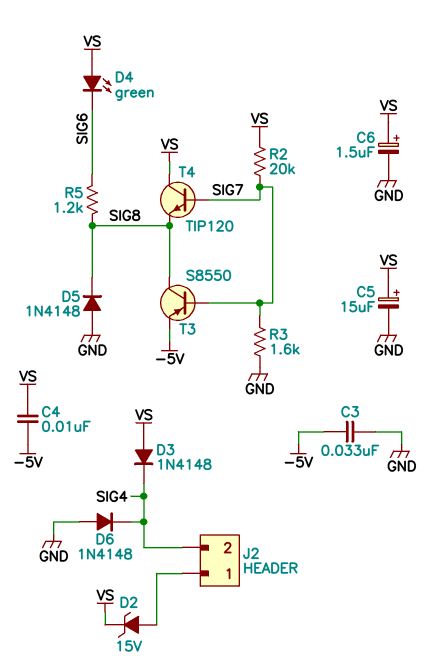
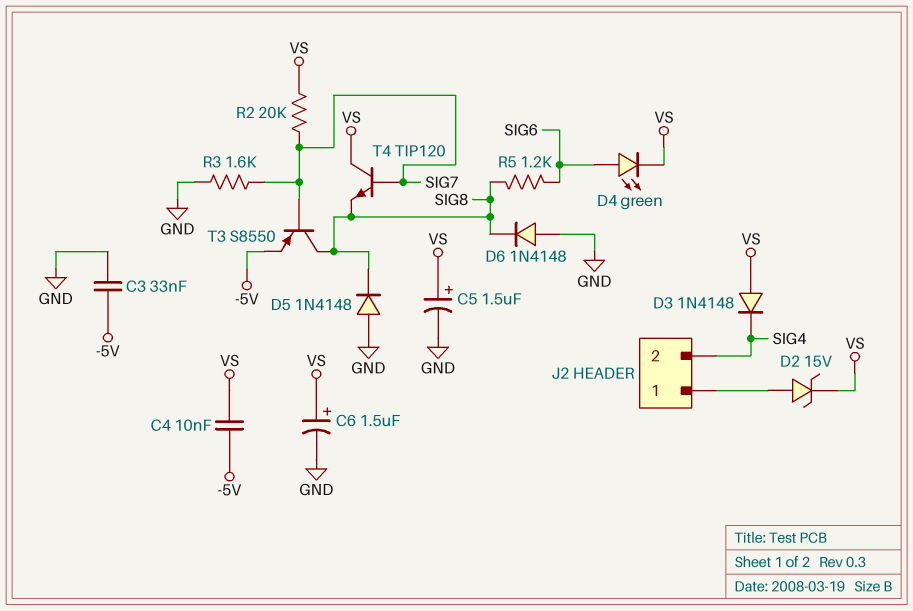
C5: 15uF (plus VS, minus GND) -> 1.5uF (plus VS, minus GND)
D4: LED green (A VS, K SIG6) -> LED green (A SIG6, K VS)
D6: diode 1N4148 (A GND, K SIG4) -> diode 1N4148 (A GND, K SIG8)

